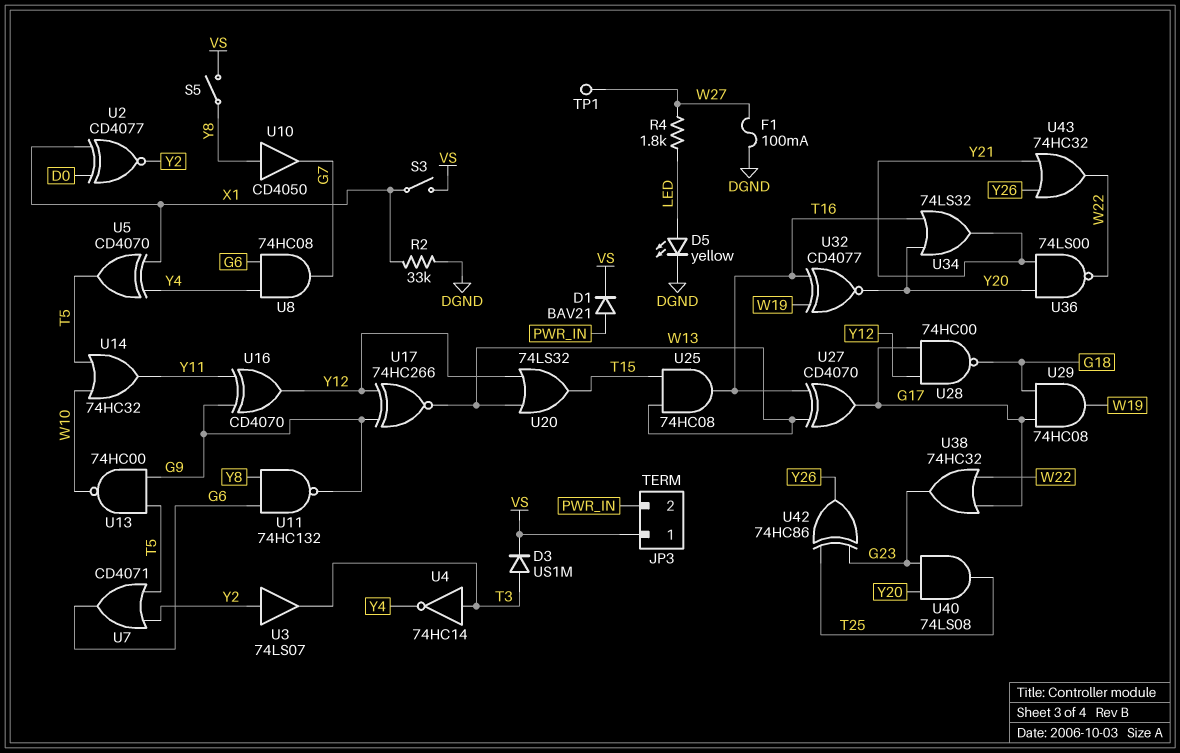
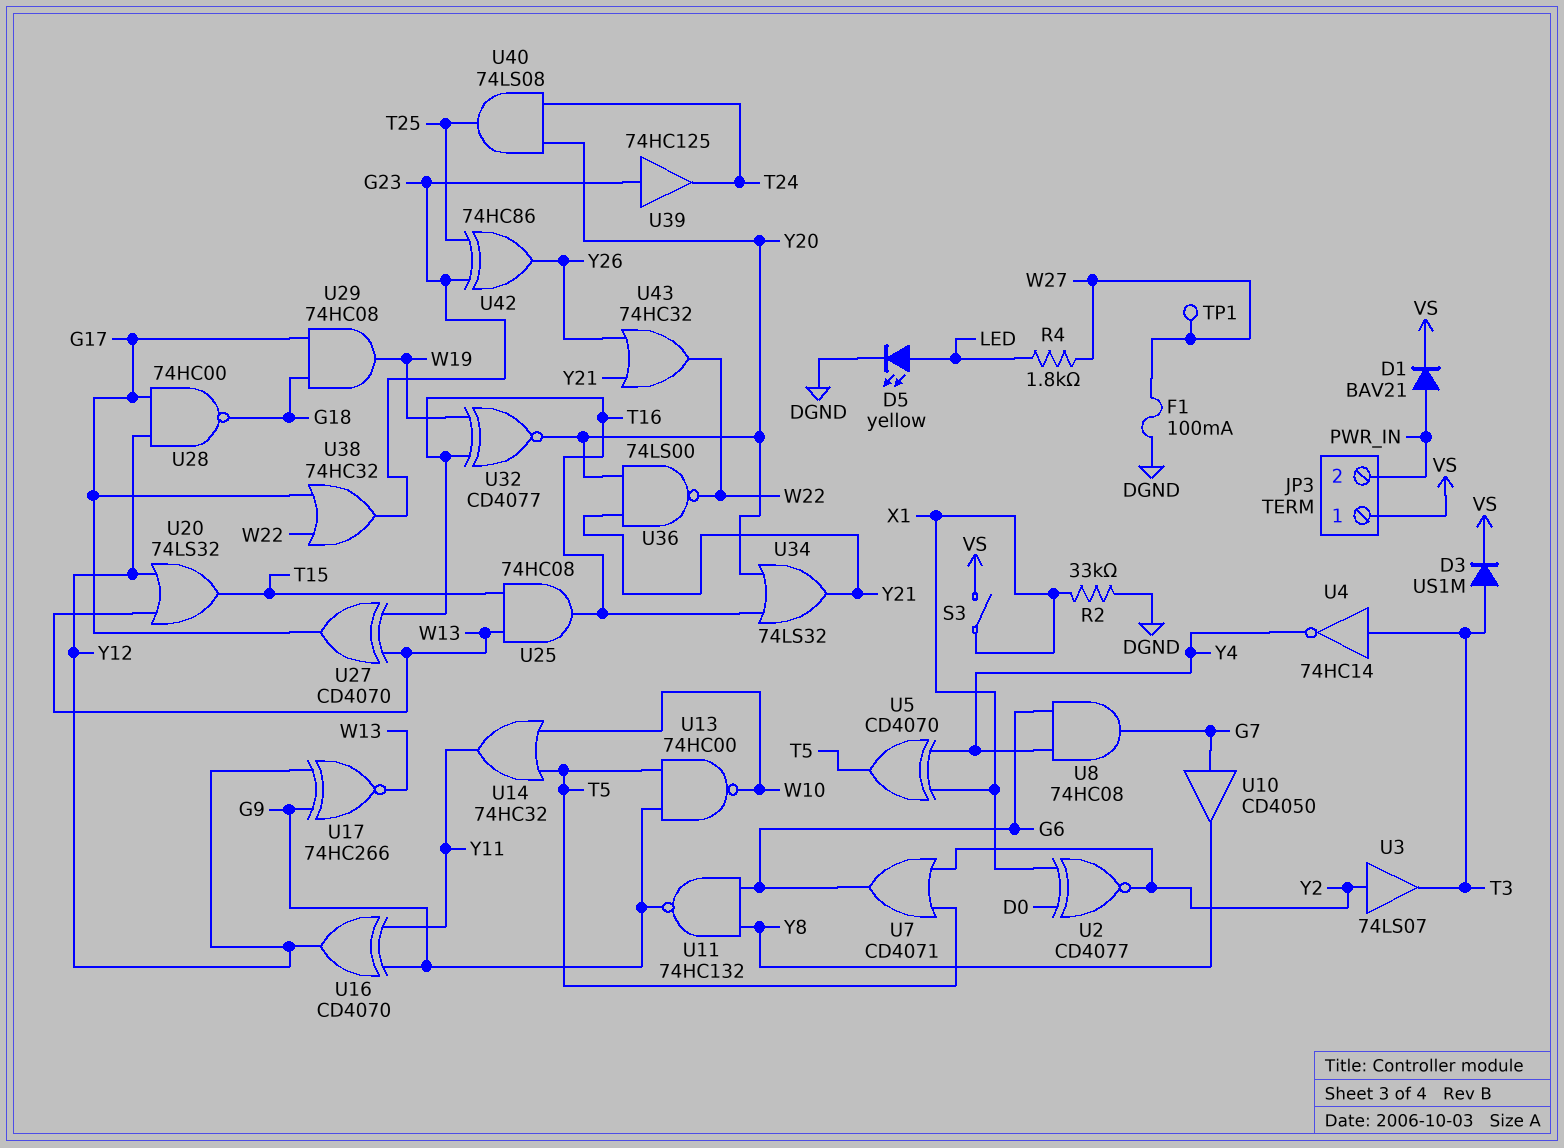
S5: switch (VS, Y8) -> none
U10: buffer CD4050 (in Y8, out G7) -> buffer CD4050 (in G7, out Y8)
U39: none -> buffer 74HC125 (in G23, out T24)
U40: AND 74LS08 (in G23, in Y20, out T25) -> AND 74LS08 (in T24, in Y20, out T25)

